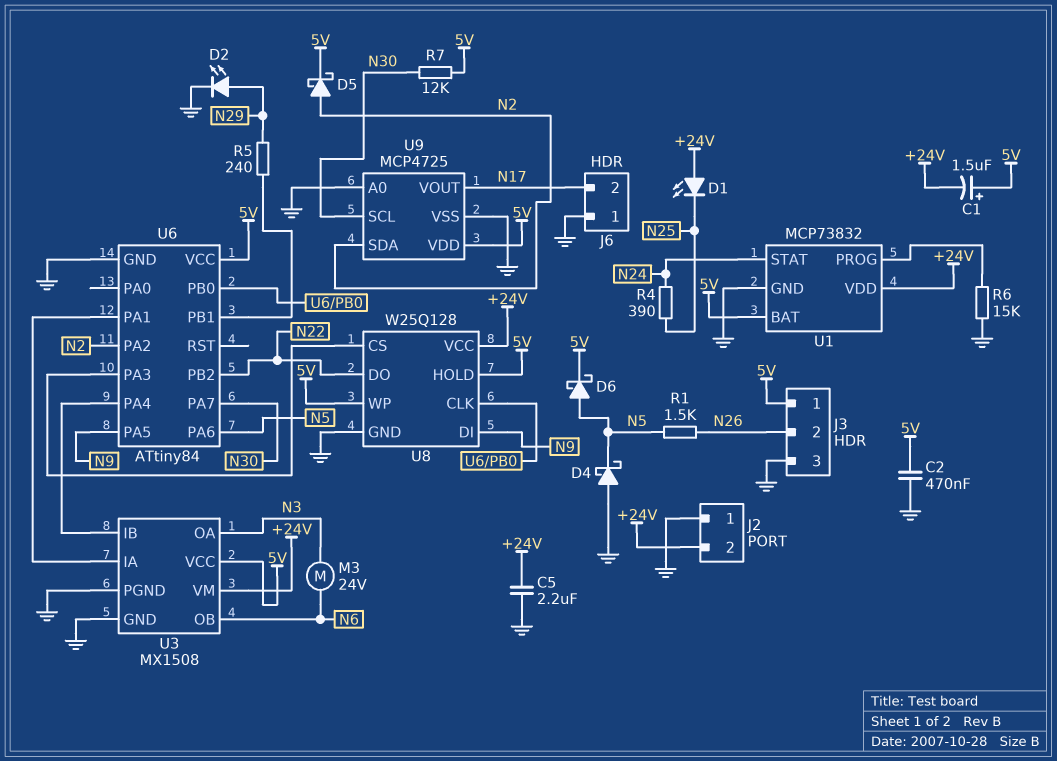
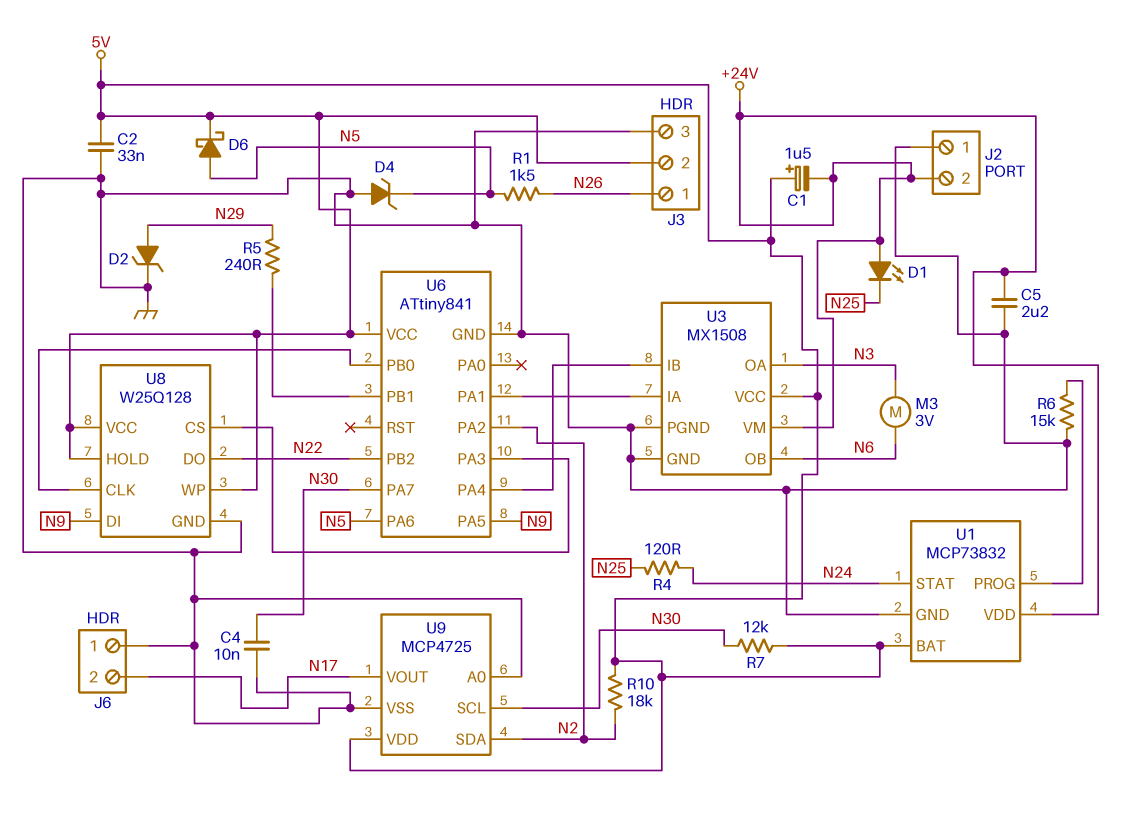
C2: 470nF (5V, GND) -> 33nF (5V, GND)
C4: none -> 10nF (GND, N30)
D2: LED (A N29, K GND) -> zener (A N29, K GND)
D4: schottky (A GND, K N5) -> zener (A GND, K N5)
D5: schottky (A N2, K 5V) -> none
J3 pin 1: 5V -> N26
J3 pin 2: N26 -> 5V
M3: motor 24V (N3, N6) -> motor 3V (N3, N6)
R4: 390 (N24, N25) -> 120 (N24, N25)
R10: none -> 18k (5V, N2)
U6: ATtiny84 -> ATtiny841
U8 pin VCC: +24V -> 5V

